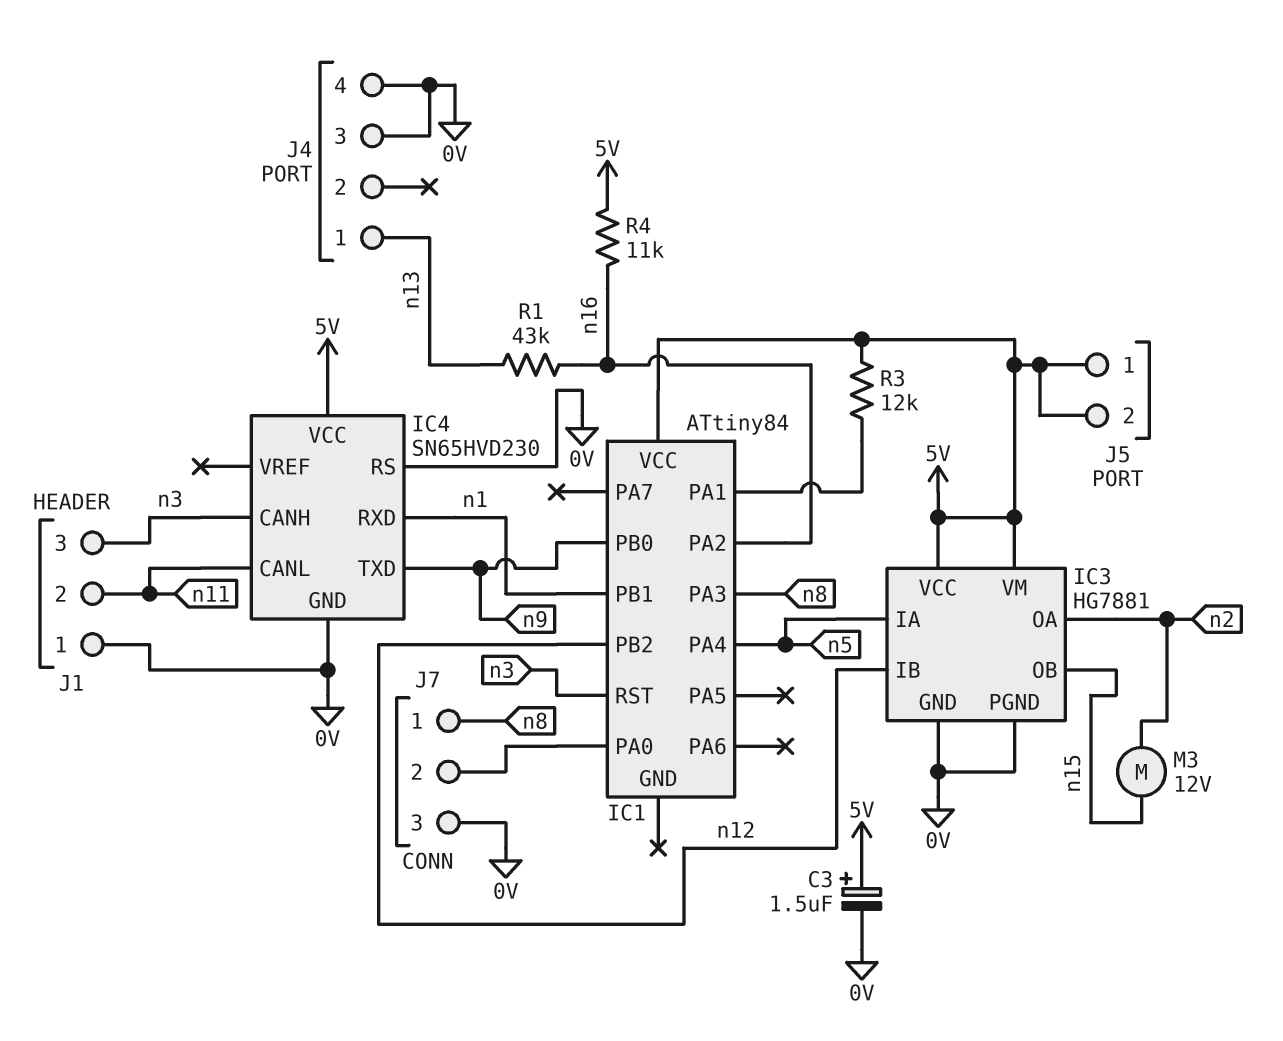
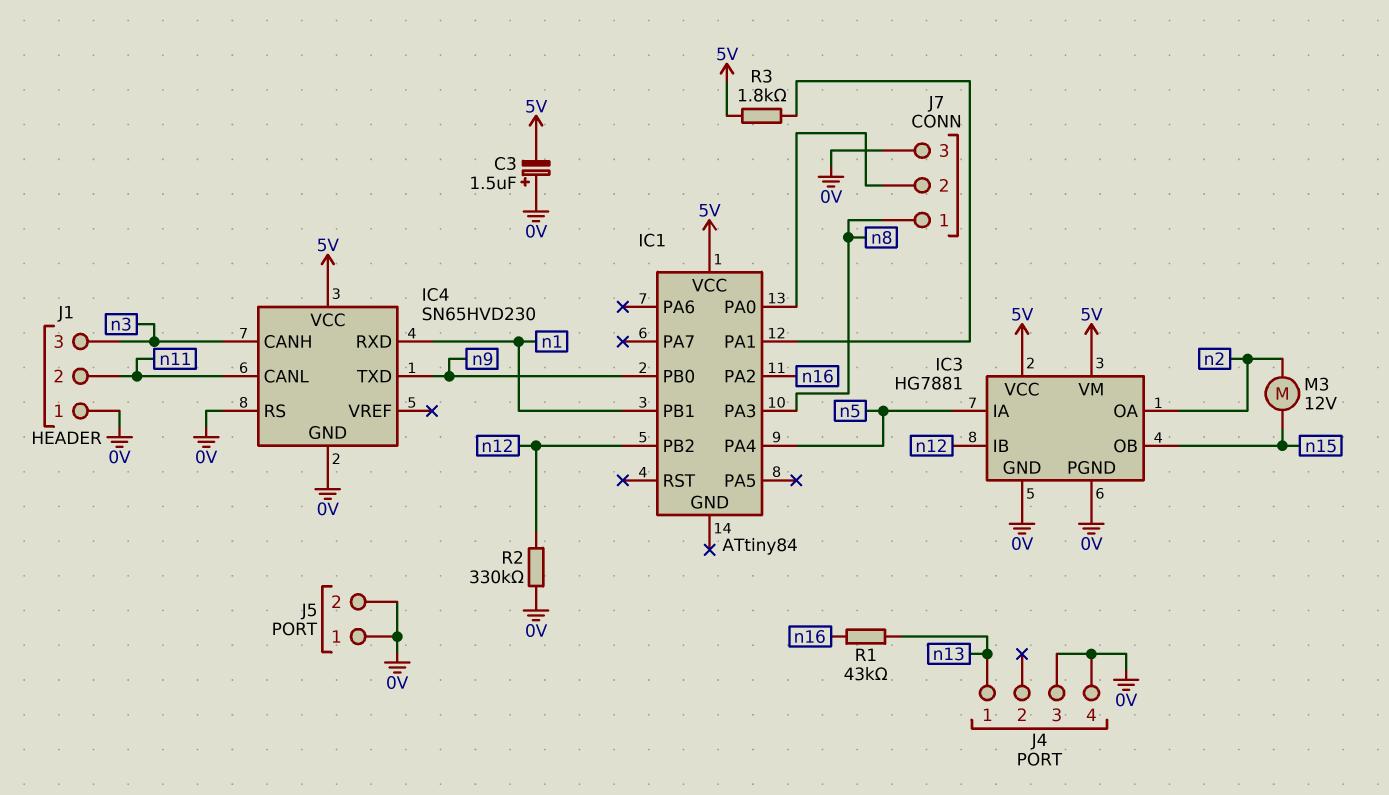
C3: 1.5uF (plus 5V, minus 0V) -> 1.5uF (plus 0V, minus 5V)
IC1 pin RST: n3 -> none
J5 pin 1: 5V -> 0V
J5 pin 2: 5V -> 0V
R2: none -> 330k (0V, n12)
R3: 12k (5V, IC1/PA1) -> 1.8k (5V, IC1/PA1)
R4: 11k (5V, n16) -> none

